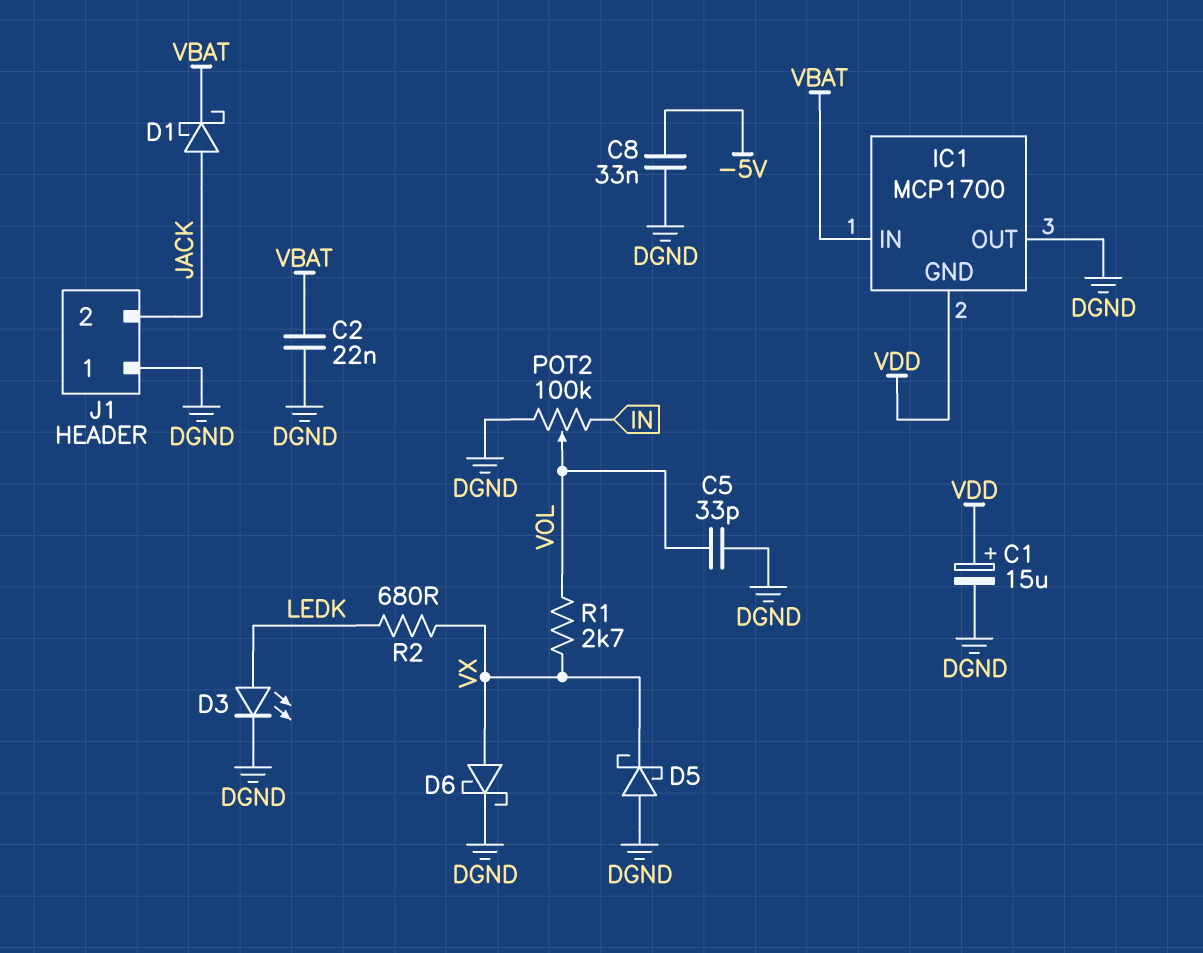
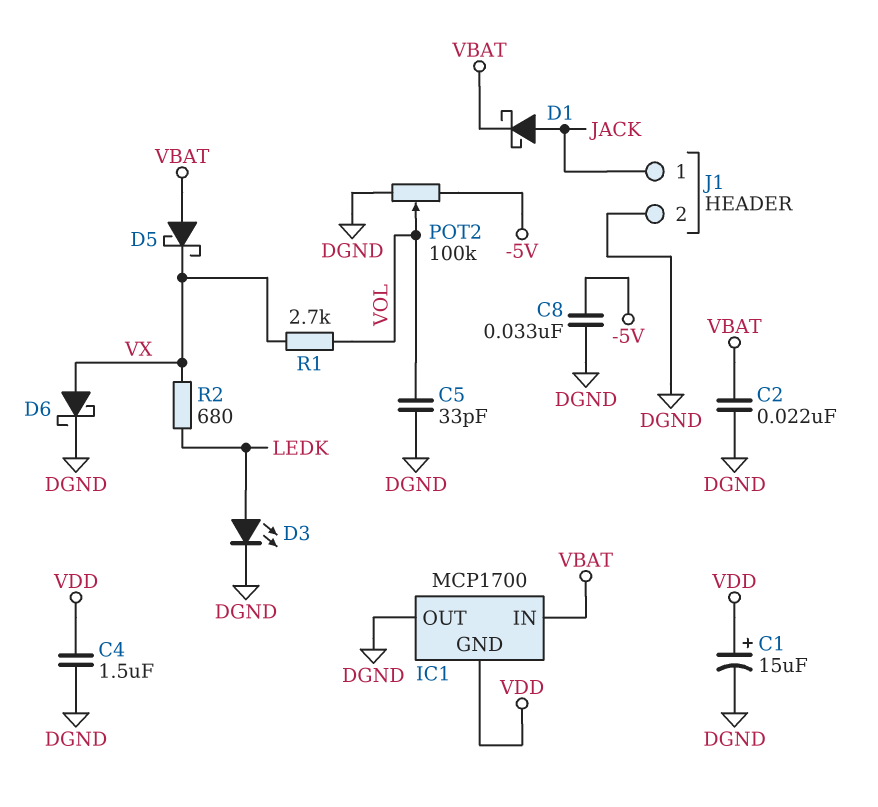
C4: none -> 1.5uF (DGND, VDD)
D5: schottky (A DGND, K VX) -> schottky (A VBAT, K VX)
J1 pin 1: DGND -> JACK
J1 pin 2: JACK -> DGND
POT2: 100k (DGND, IN, wiper VOL) -> 100k (-5V, DGND, wiper VOL)

